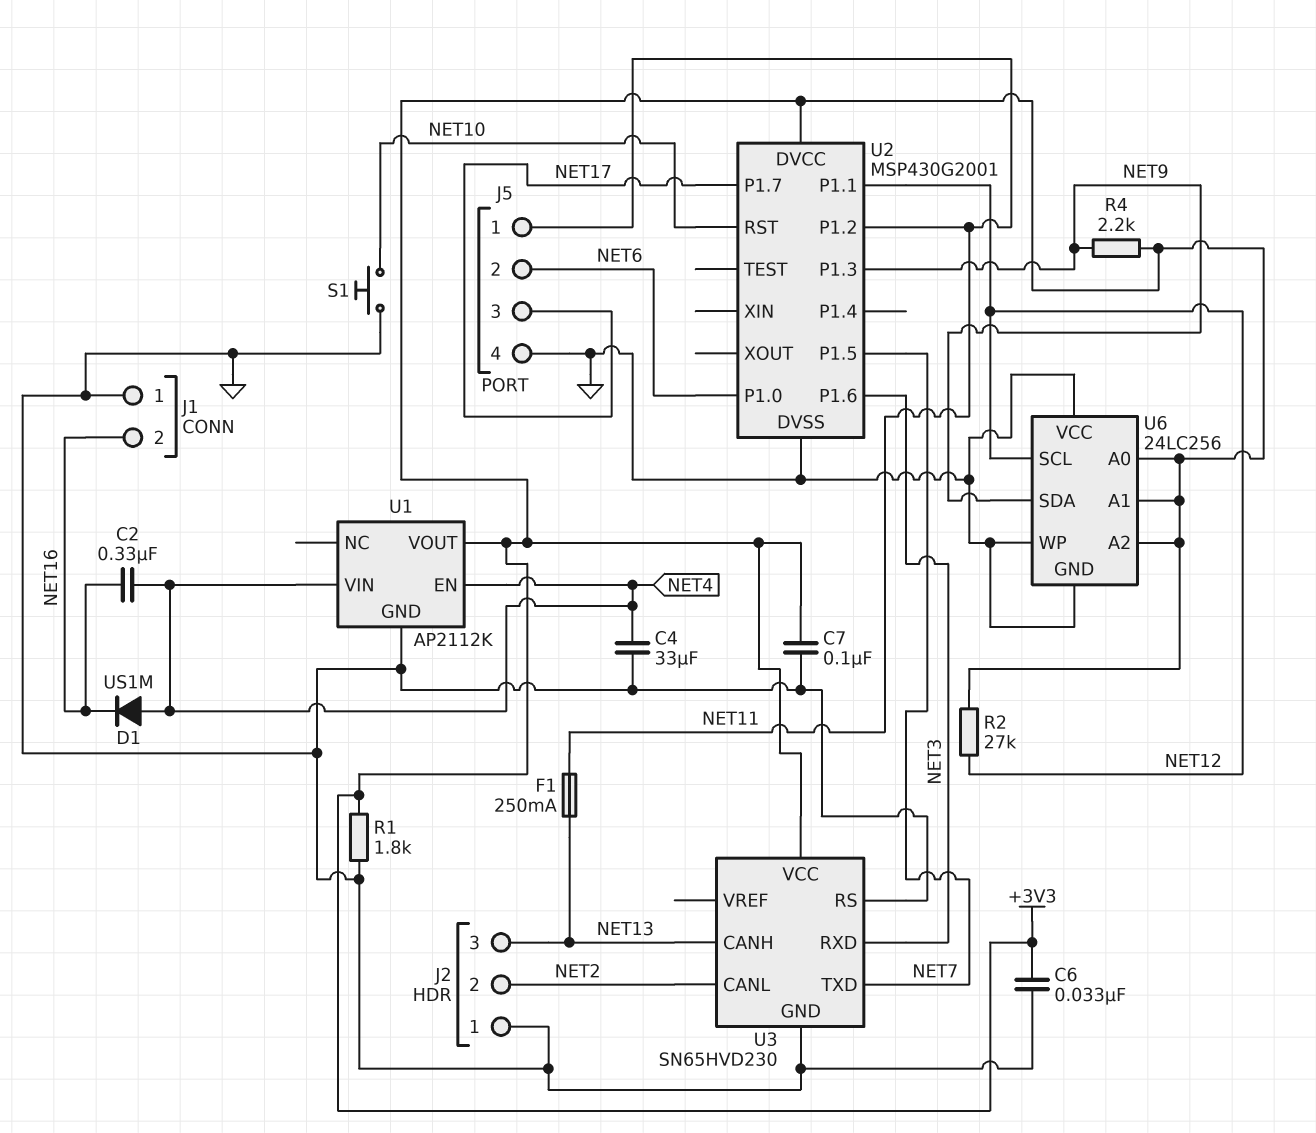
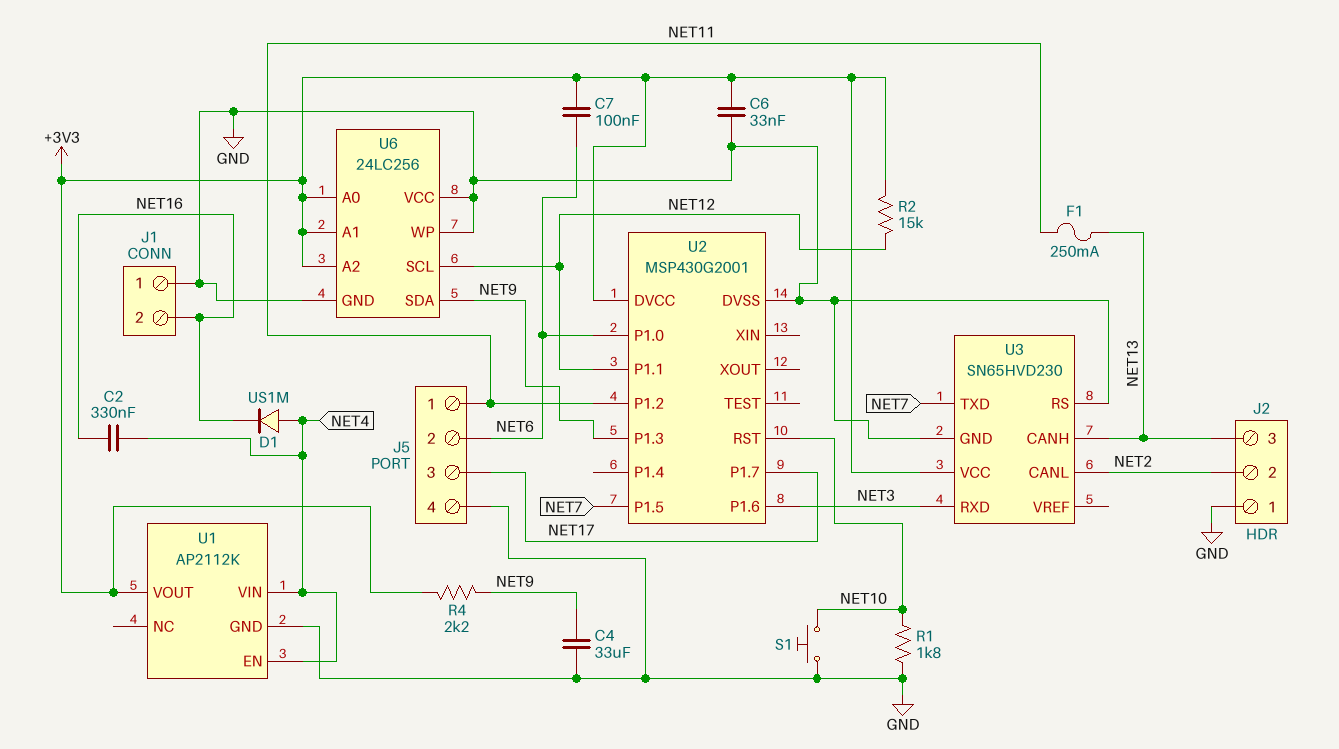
C4: 33uF (GND, NET4) -> 33uF (GND, NET9)
C7: 100nF (+3V3, GND) -> 100nF (+3V3, NET6)
R1: 1.8k (+3V3, GND) -> 1.8k (GND, NET10)
R2: 27k (+3V3, NET12) -> 15k (+3V3, NET12)

